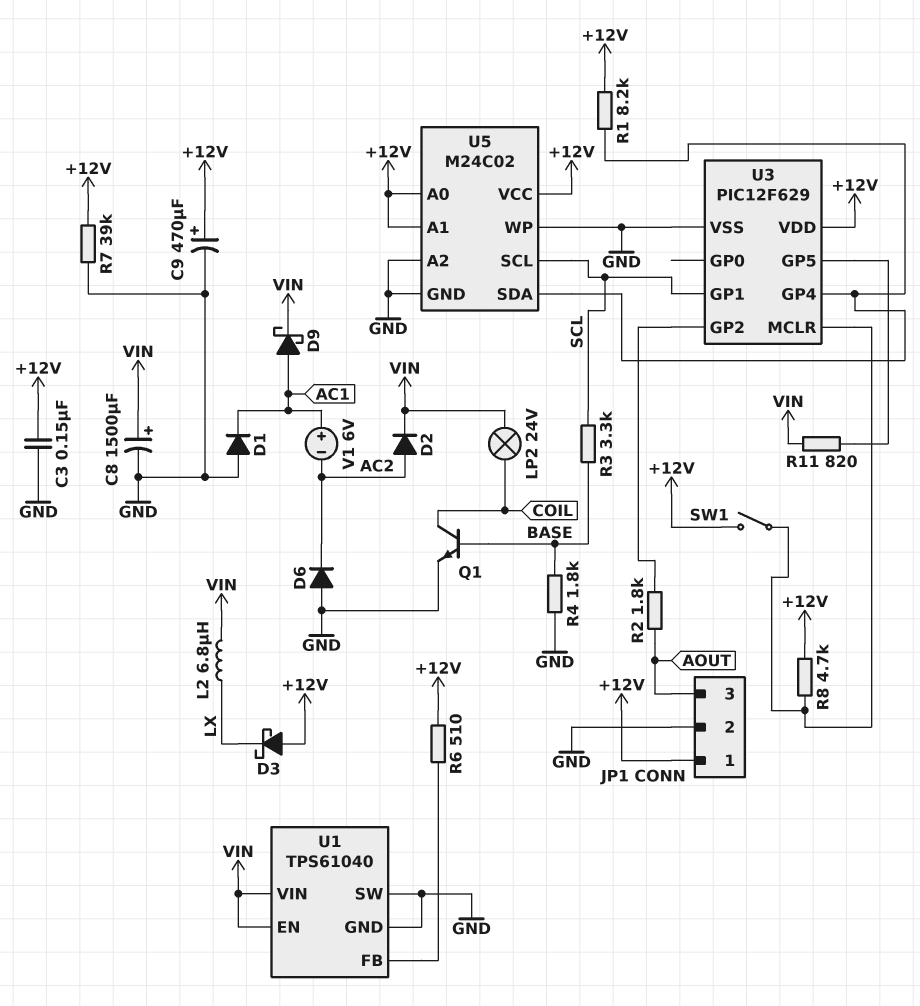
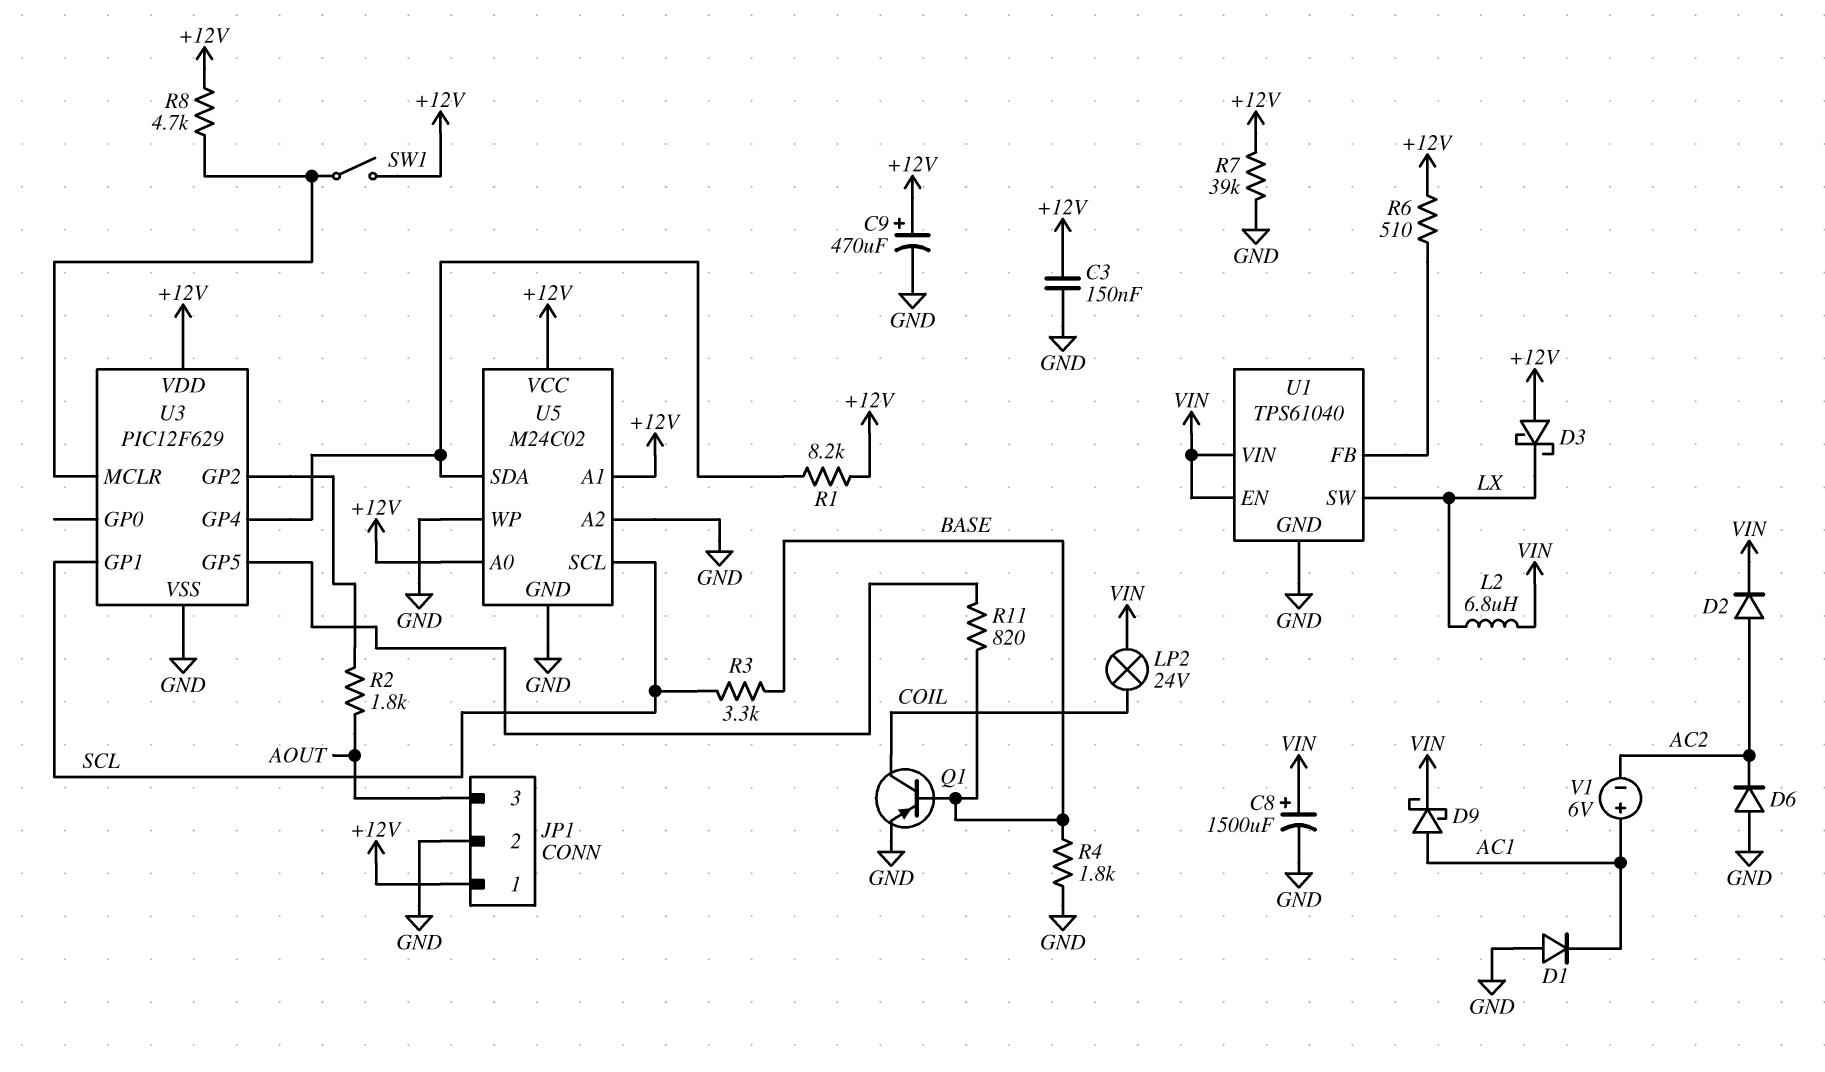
Q1: NPN (B BASE, C COIL, E GND) -> PNP (B BASE, C COIL, E GND)
R11: 820 (U3/GP5, VIN) -> 820 (BASE, U3/GP5)
U1 pin SW: GND -> LX

